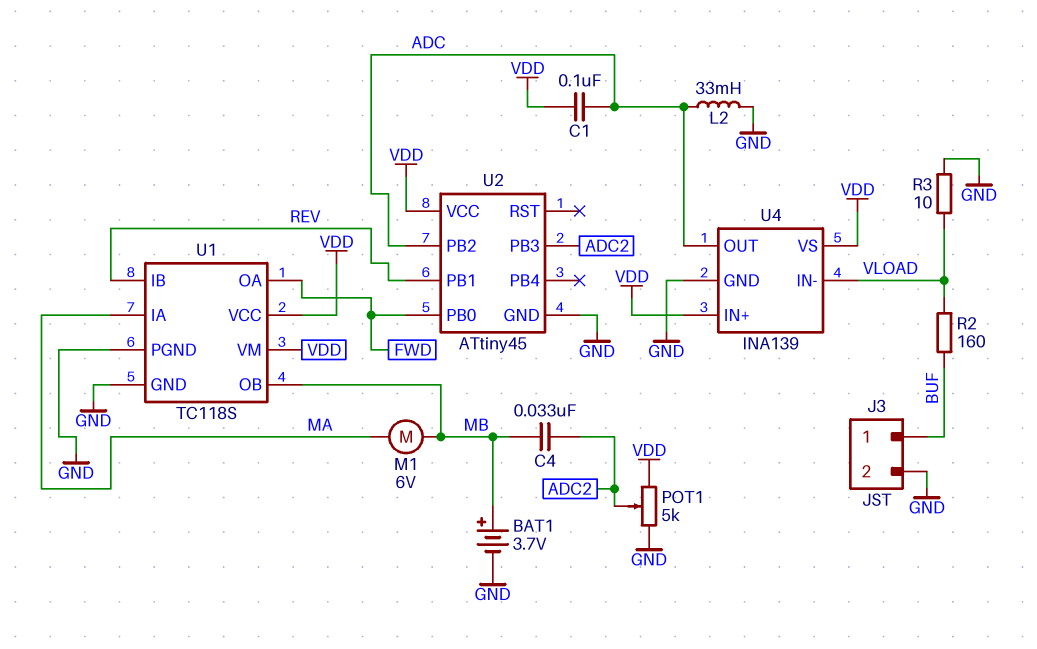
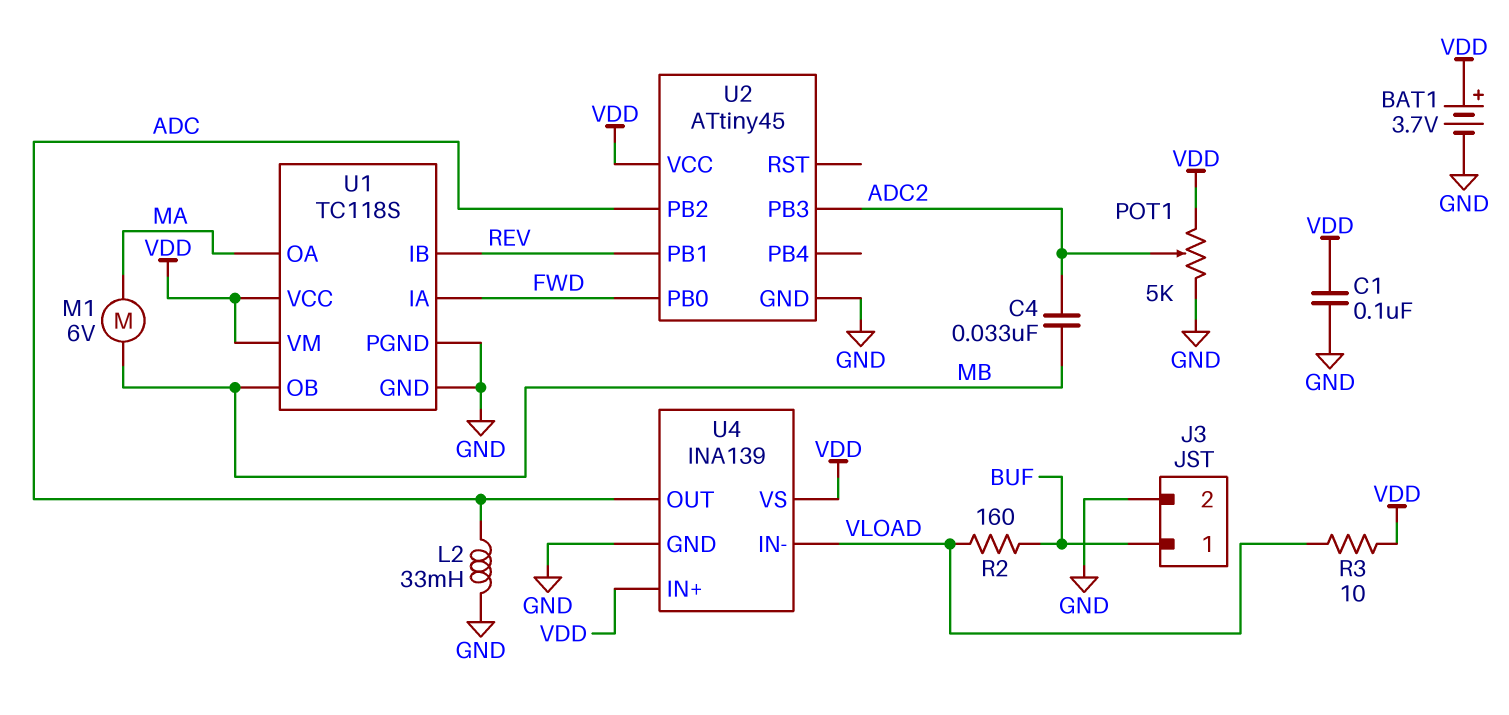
BAT1: 3.7V (plus MB, minus GND) -> 3.7V (plus VDD, minus GND)
C1: 100nF (ADC, VDD) -> 100nF (GND, VDD)
R3: 10 (GND, VLOAD) -> 10 (VDD, VLOAD)
U1 pin IA: MA -> FWD
U1 pin OA: FWD -> MA

